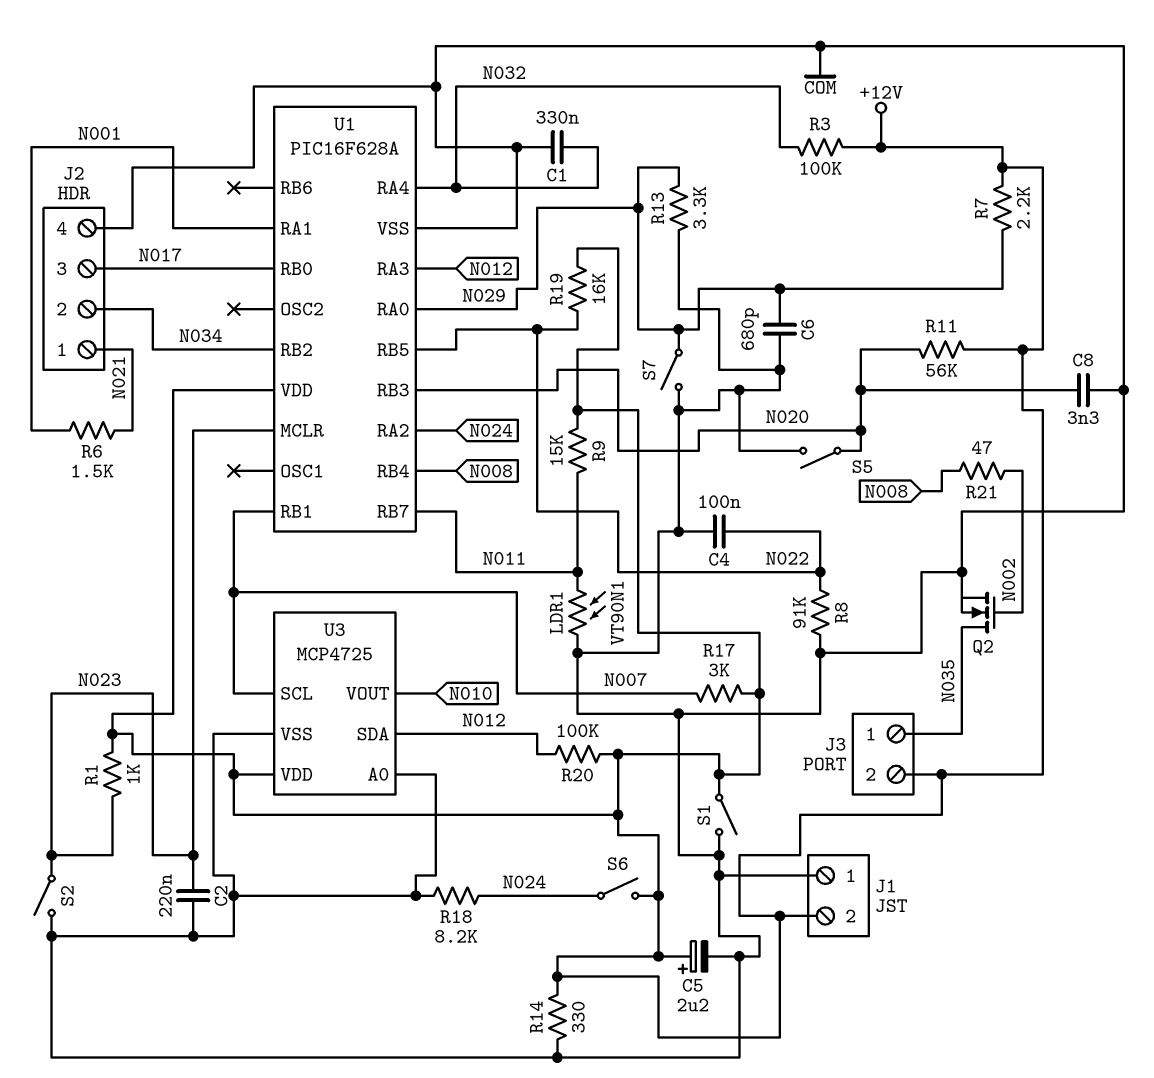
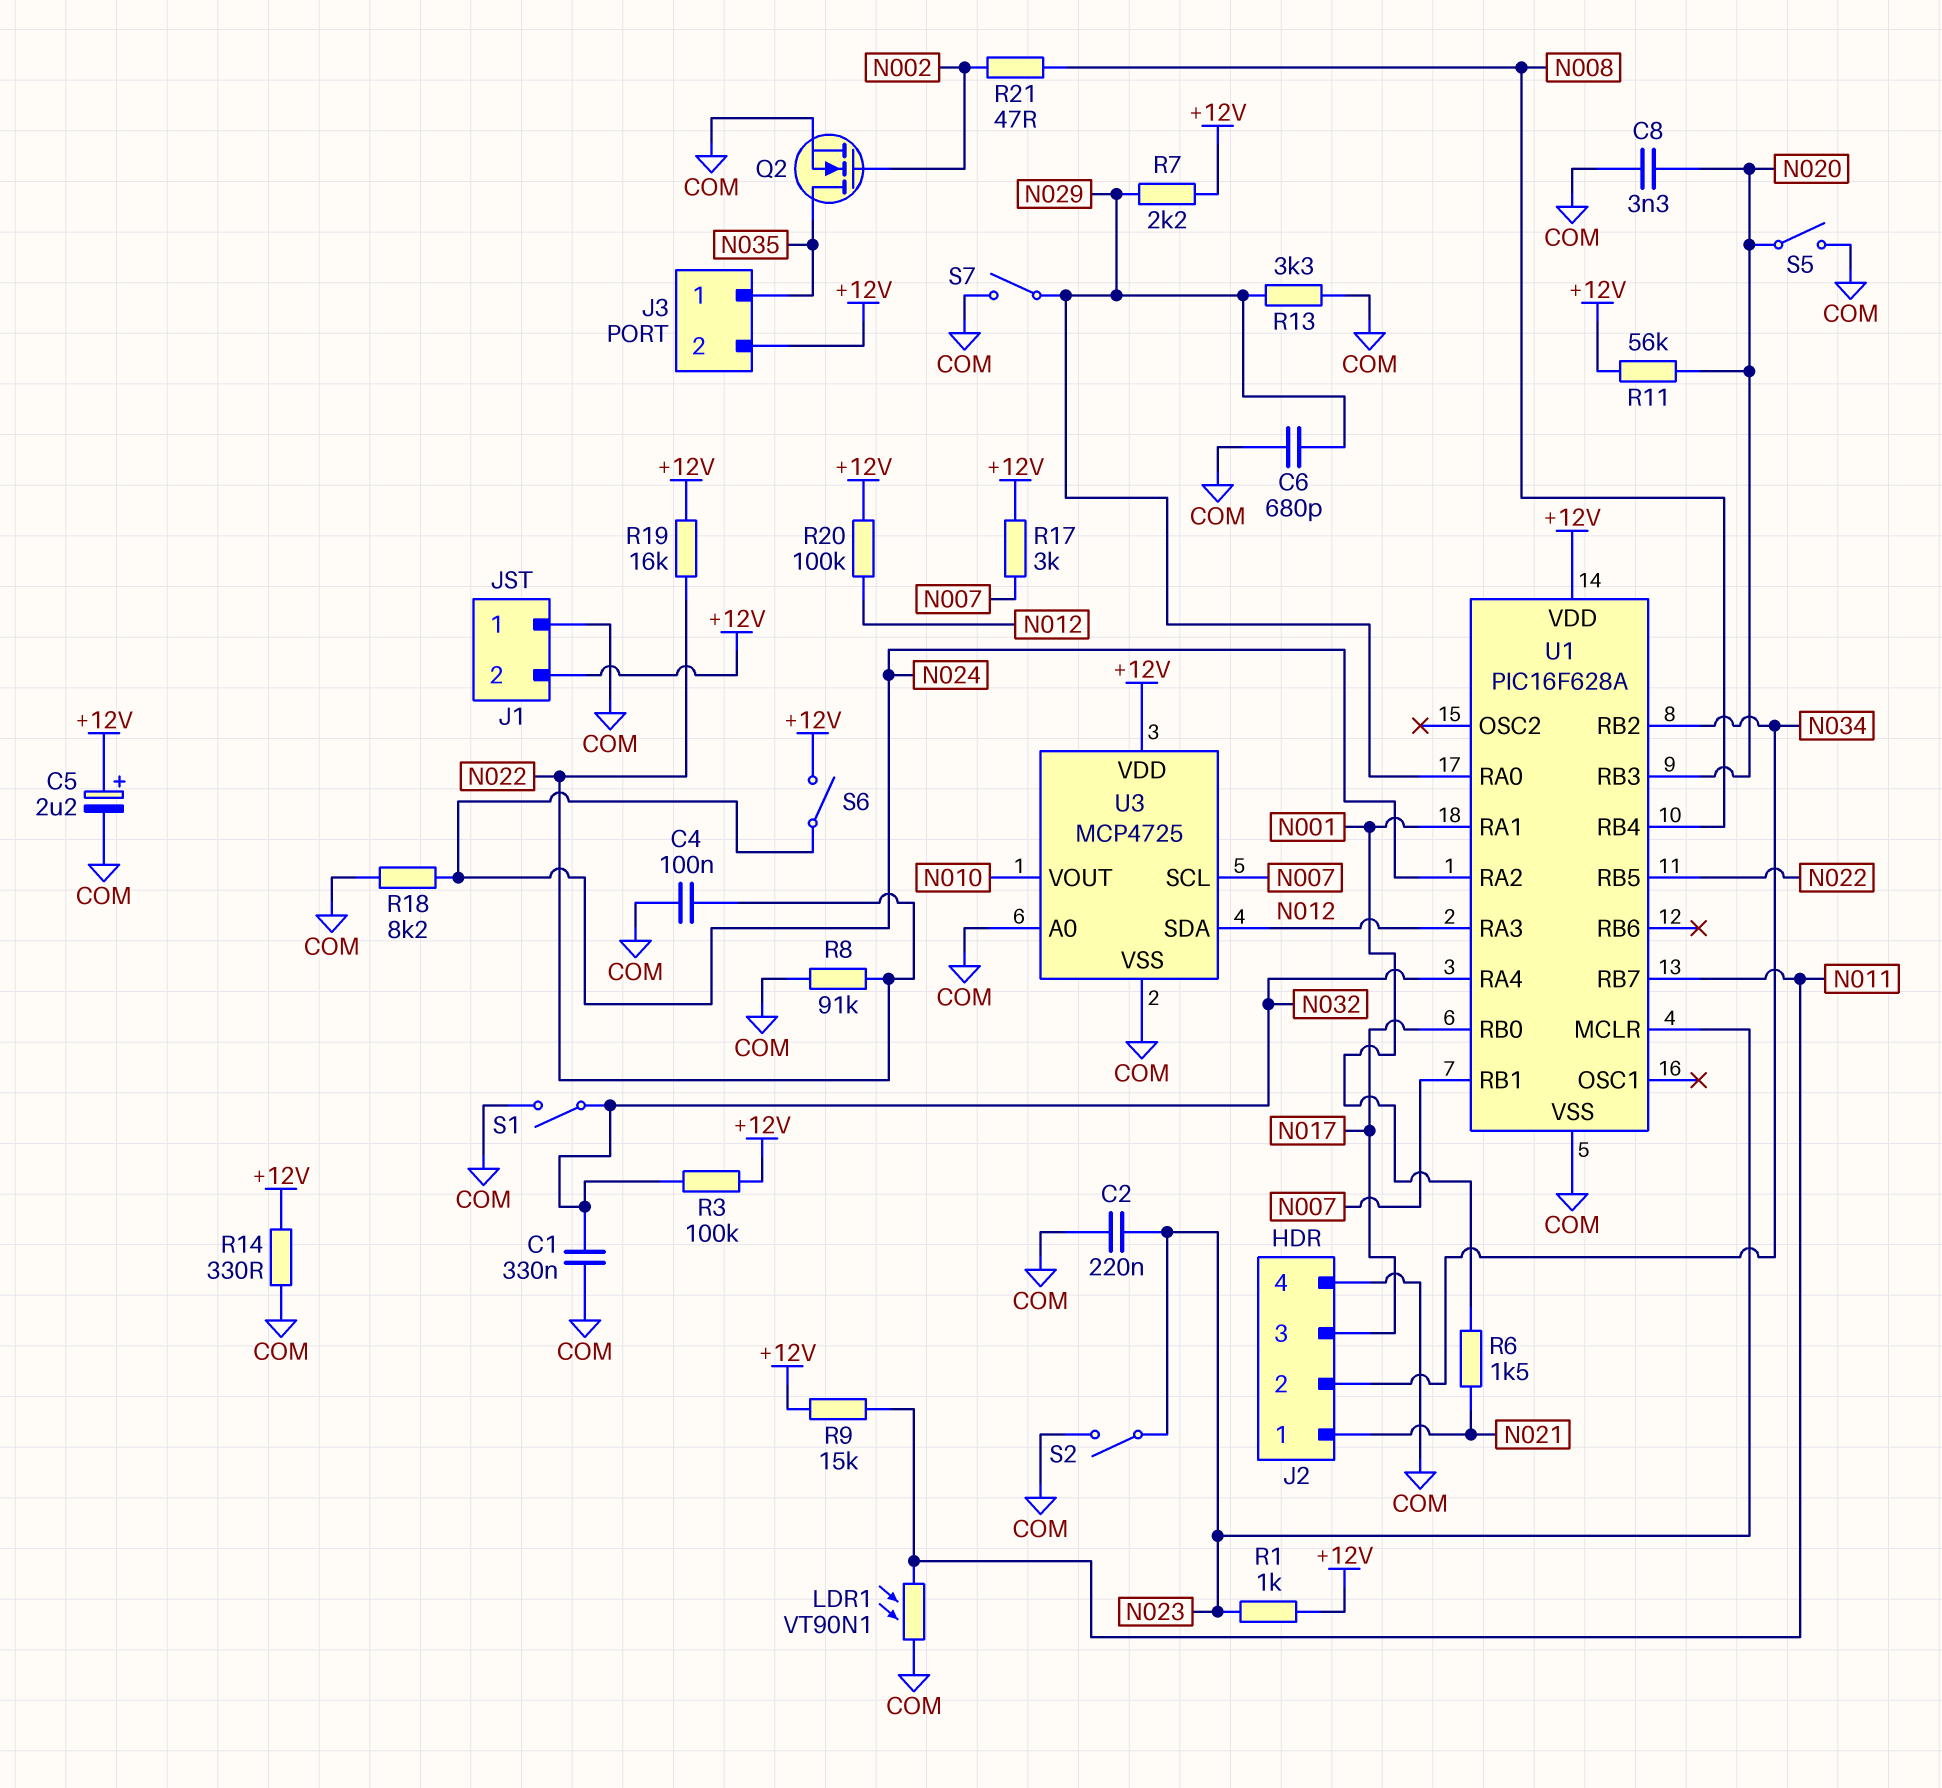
S1: switch (+12V, COM) -> switch (COM, N032)

